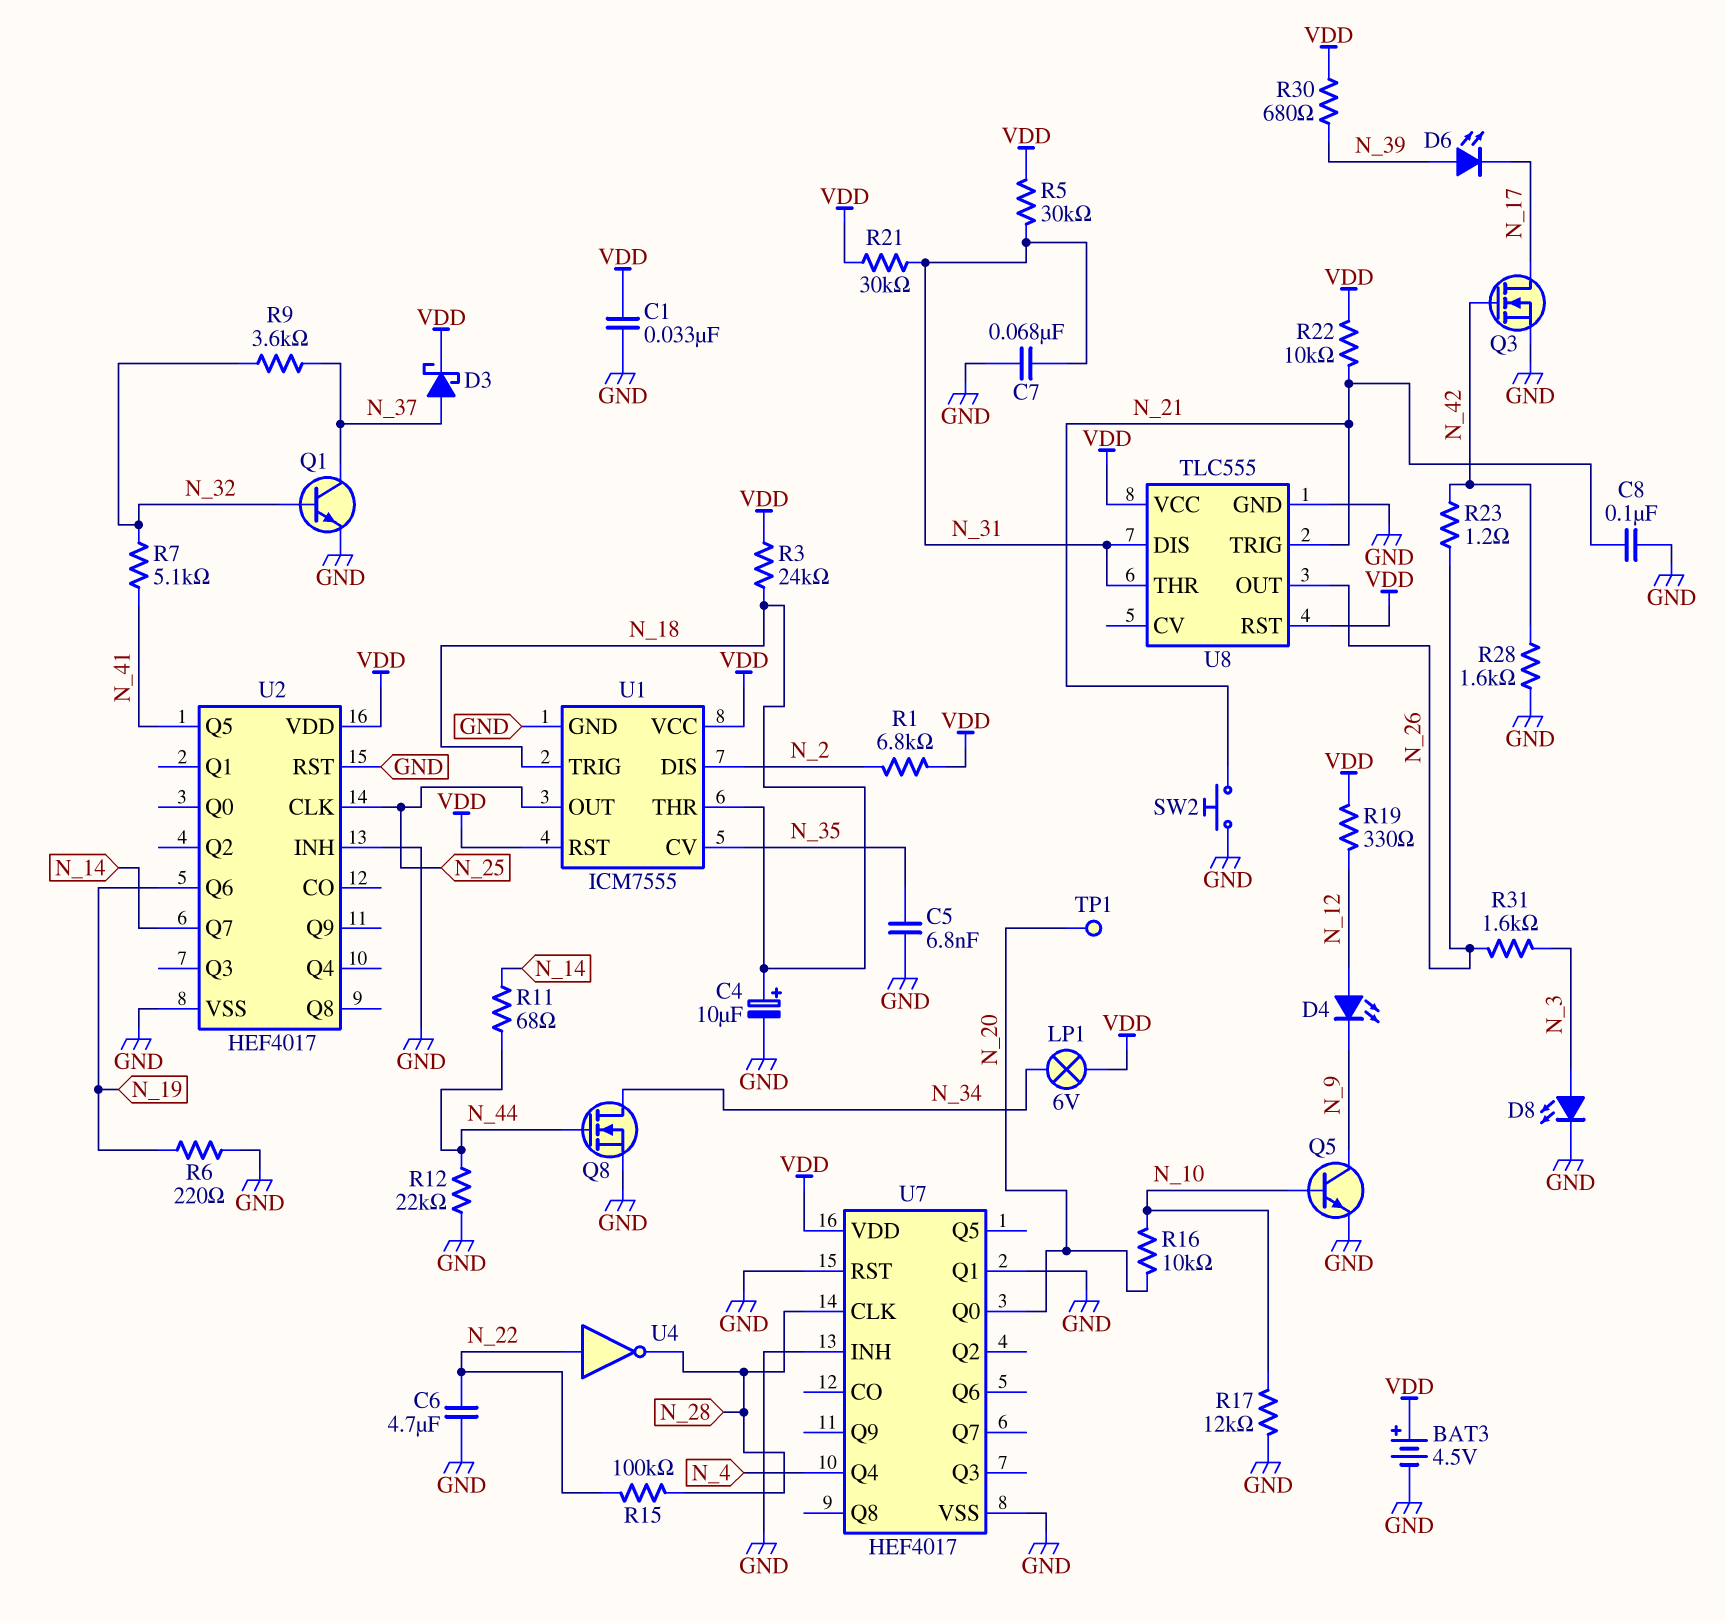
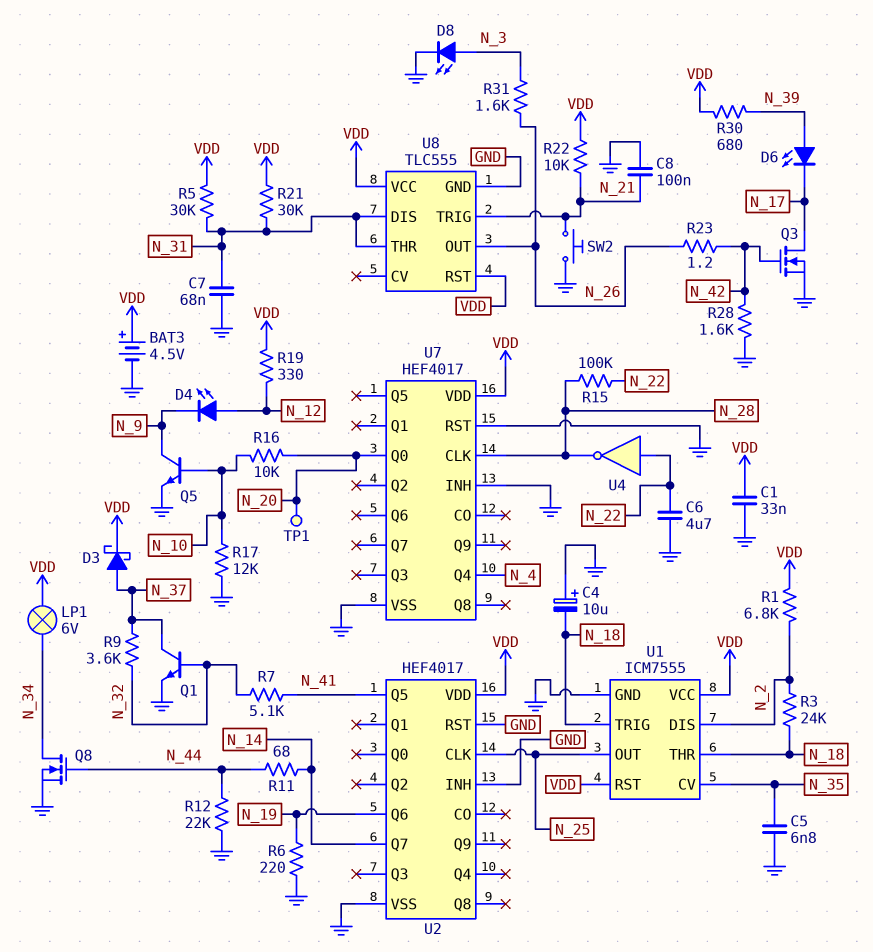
C4: 10uF (plus N_18, minus GND) -> 10uF (plus GND, minus N_18)
R3: 24k (N_18, VDD) -> 24k (N_2, N_18)
U7 pin Q1: GND -> none

